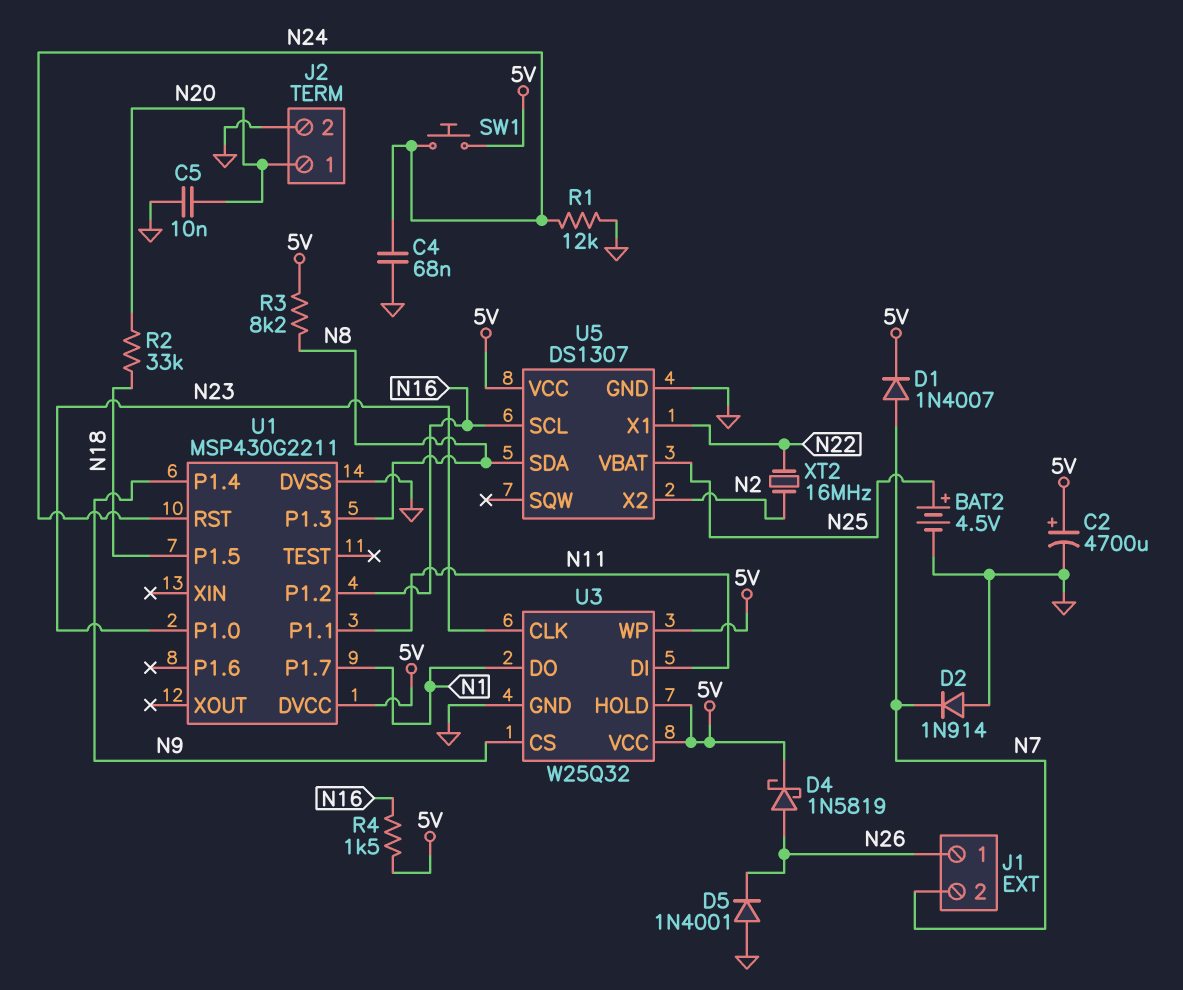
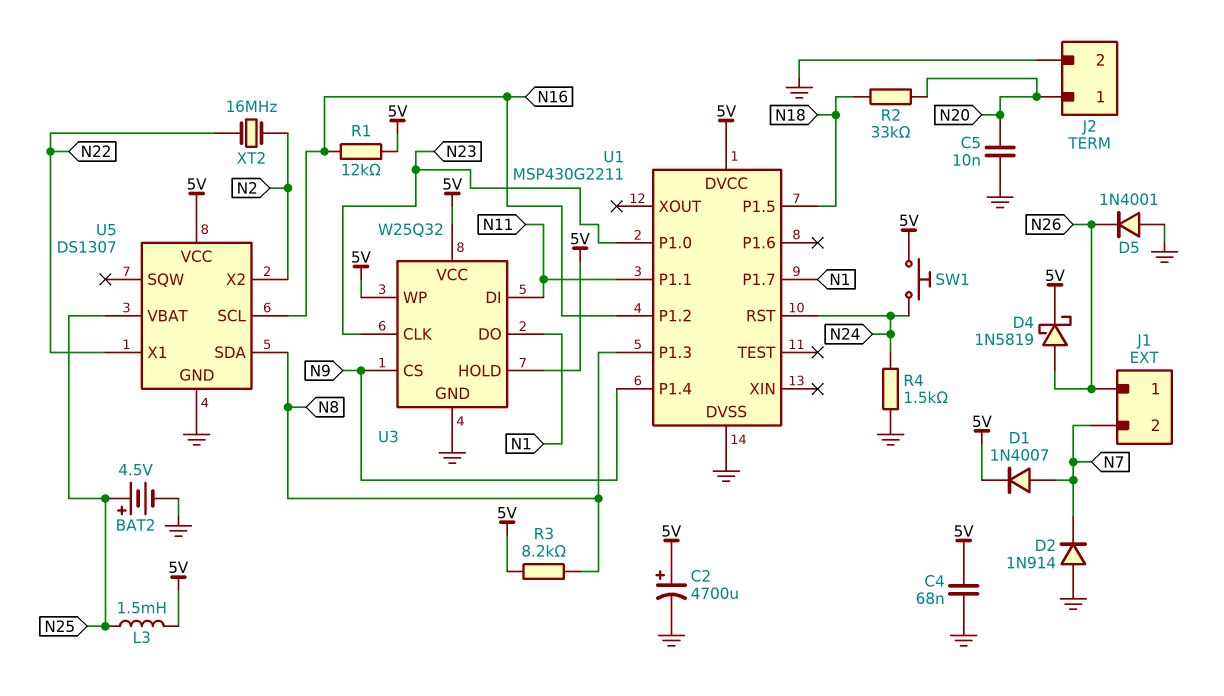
C4: 68nF (GND, N24) -> 68nF (5V, GND)
L3: none -> 1.5mH (5V, N25)
R1: 12k (GND, N24) -> 12k (5V, N16)
R4: 1.5k (5V, N16) -> 1.5k (GND, N24)

